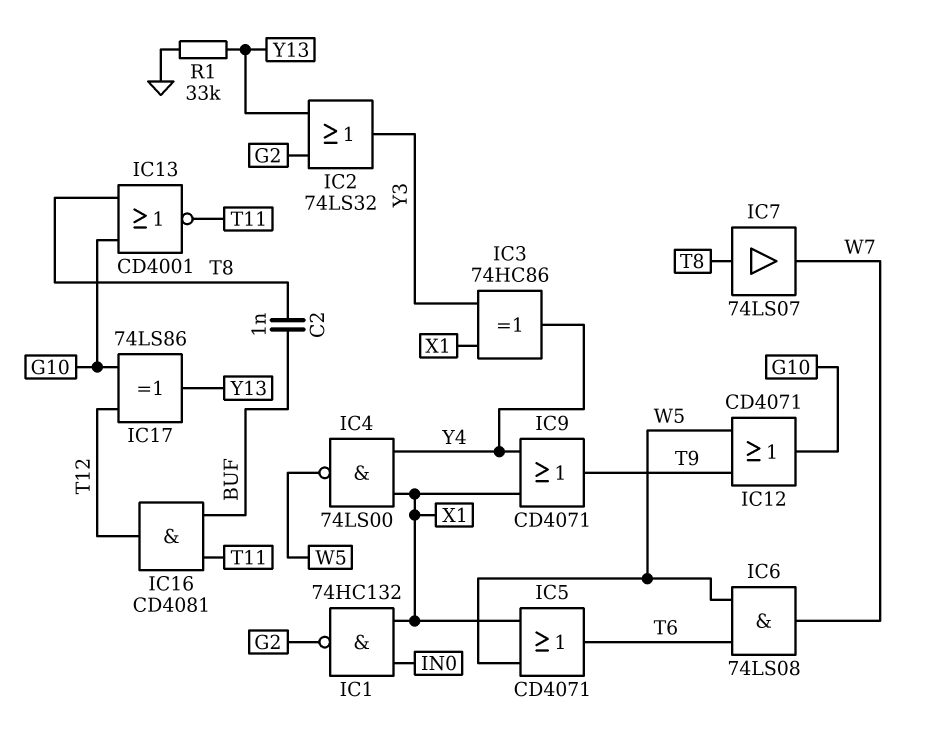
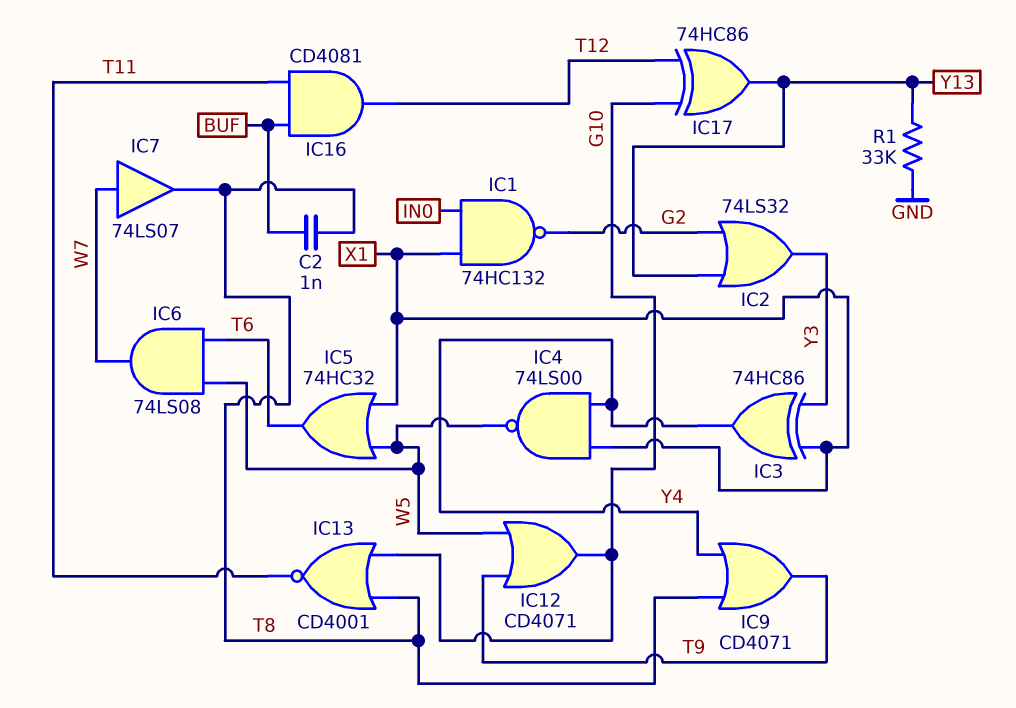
IC5: OR CD4071 (in W5, in X1, out T6) -> OR 74HC32 (in W5, in X1, out T6)
IC7: buffer 74LS07 (in T8, out W7) -> buffer 74LS07 (in W7, out T8)
IC9: OR CD4071 (in X1, in Y4, out T9) -> OR CD4071 (in T8, in Y4, out T9)
IC17: XOR 74LS86 (in G10, in T12, out Y13) -> XOR 74HC86 (in G10, in T12, out Y13)

